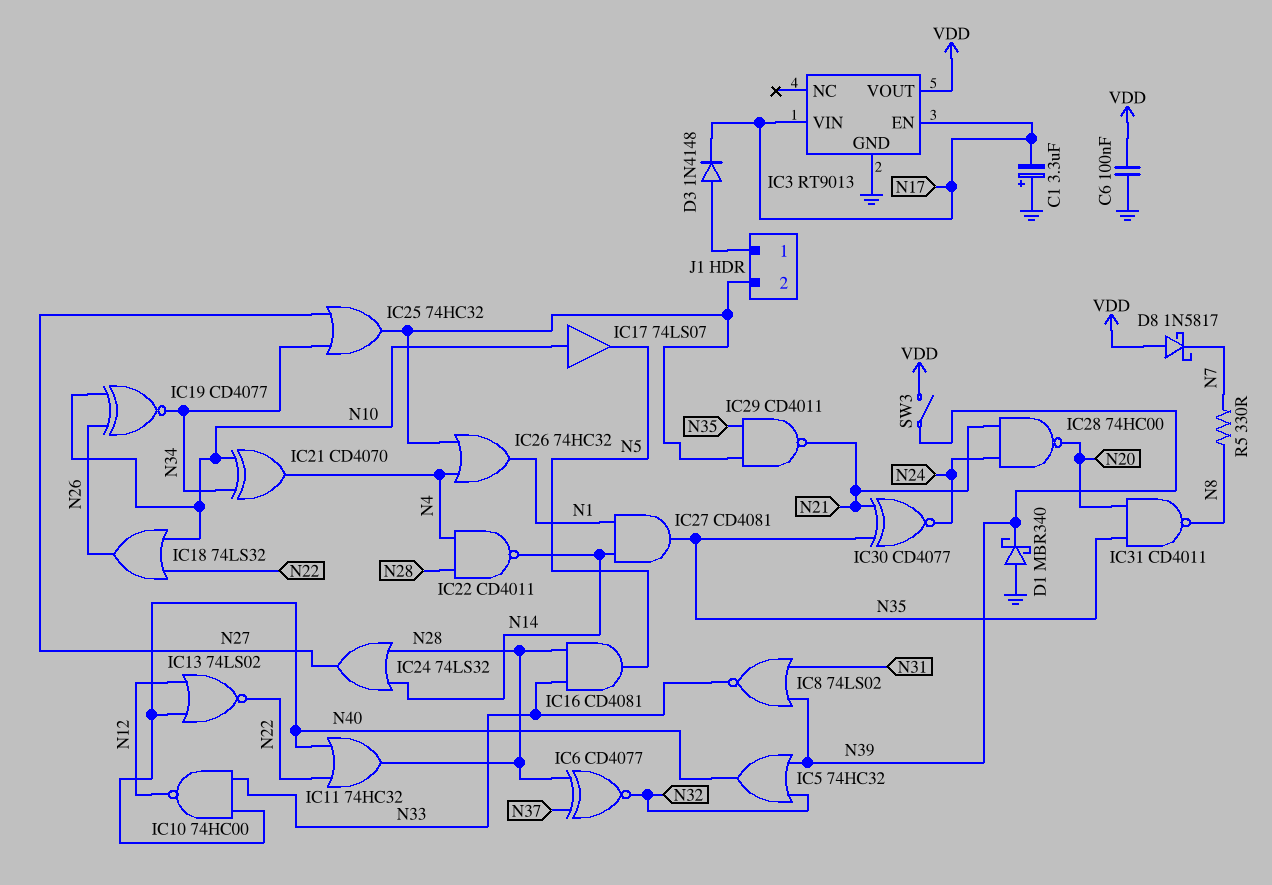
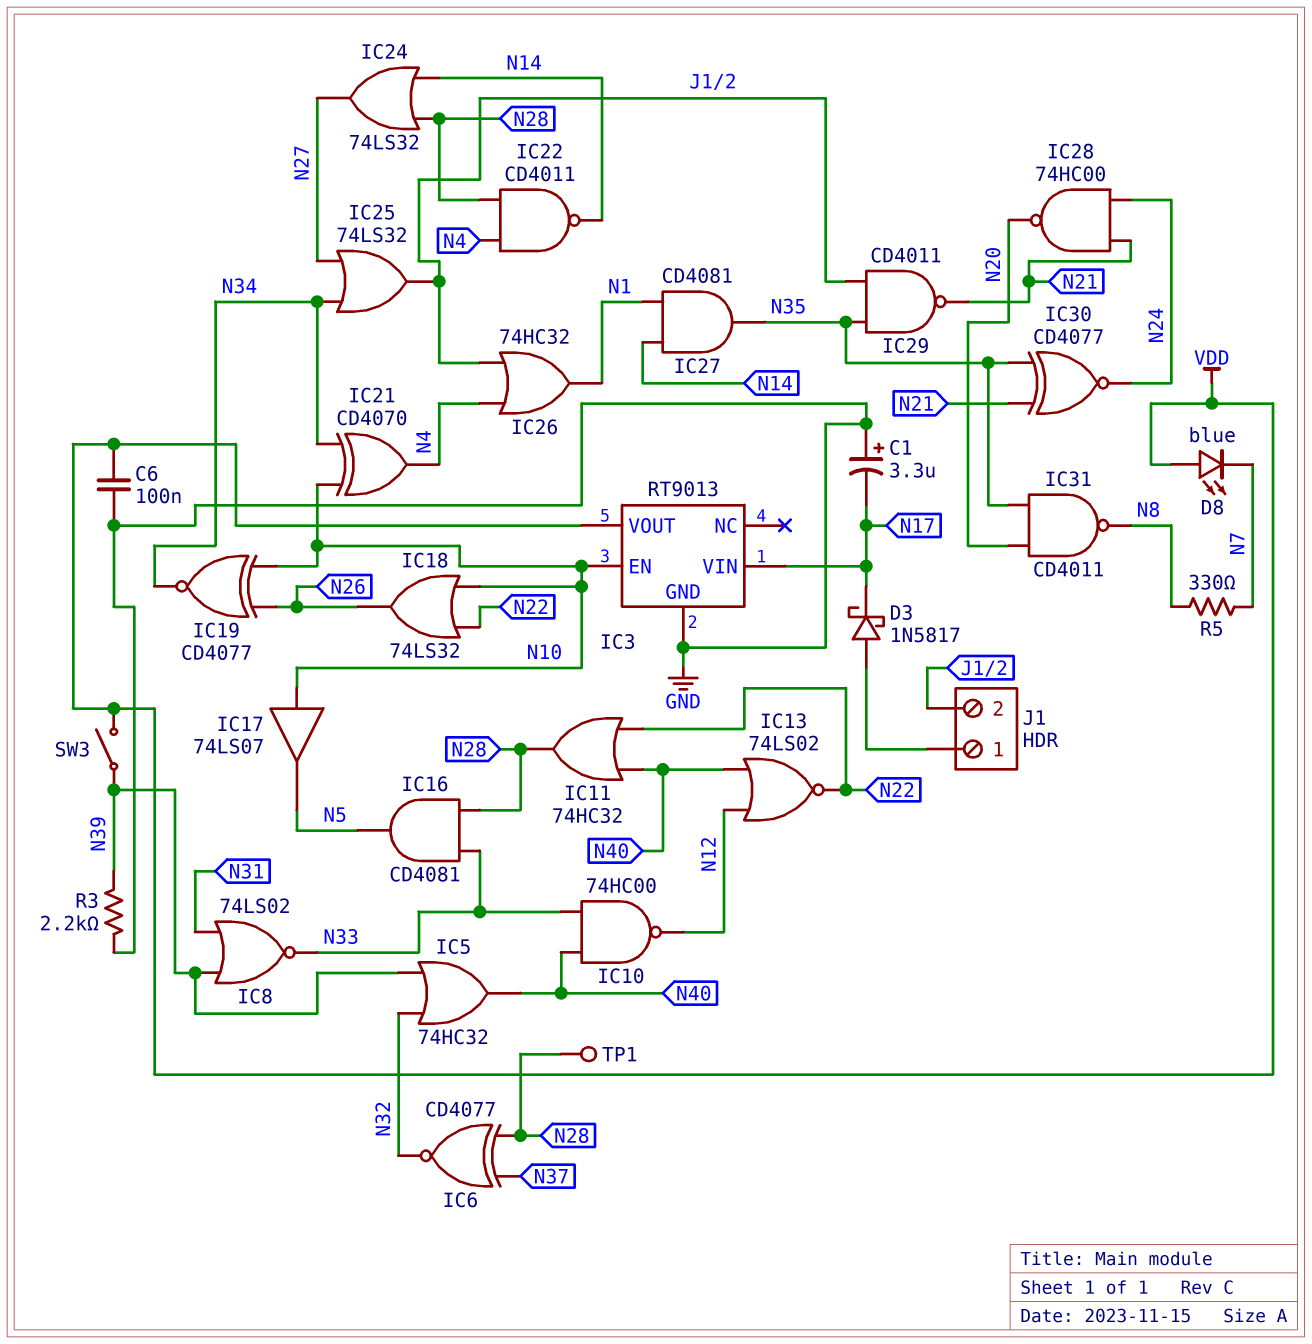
D1: schottky MBR340 (A GND, K N39) -> none
D3: diode 1N4148 (A J1/1, K N17) -> schottky 1N5817 (A J1/1, K N17)
D8: schottky 1N5817 (A VDD, K N7) -> LED blue (A VDD, K N7)
IC3 pin EN: N17 -> N10
IC25: OR 74HC32 (in N27, in N34, out J1/2) -> OR 74LS32 (in N27, in N34, out J1/2)
R3: none -> 2.2k (GND, N39)
TP1: none -> test point (N28)

